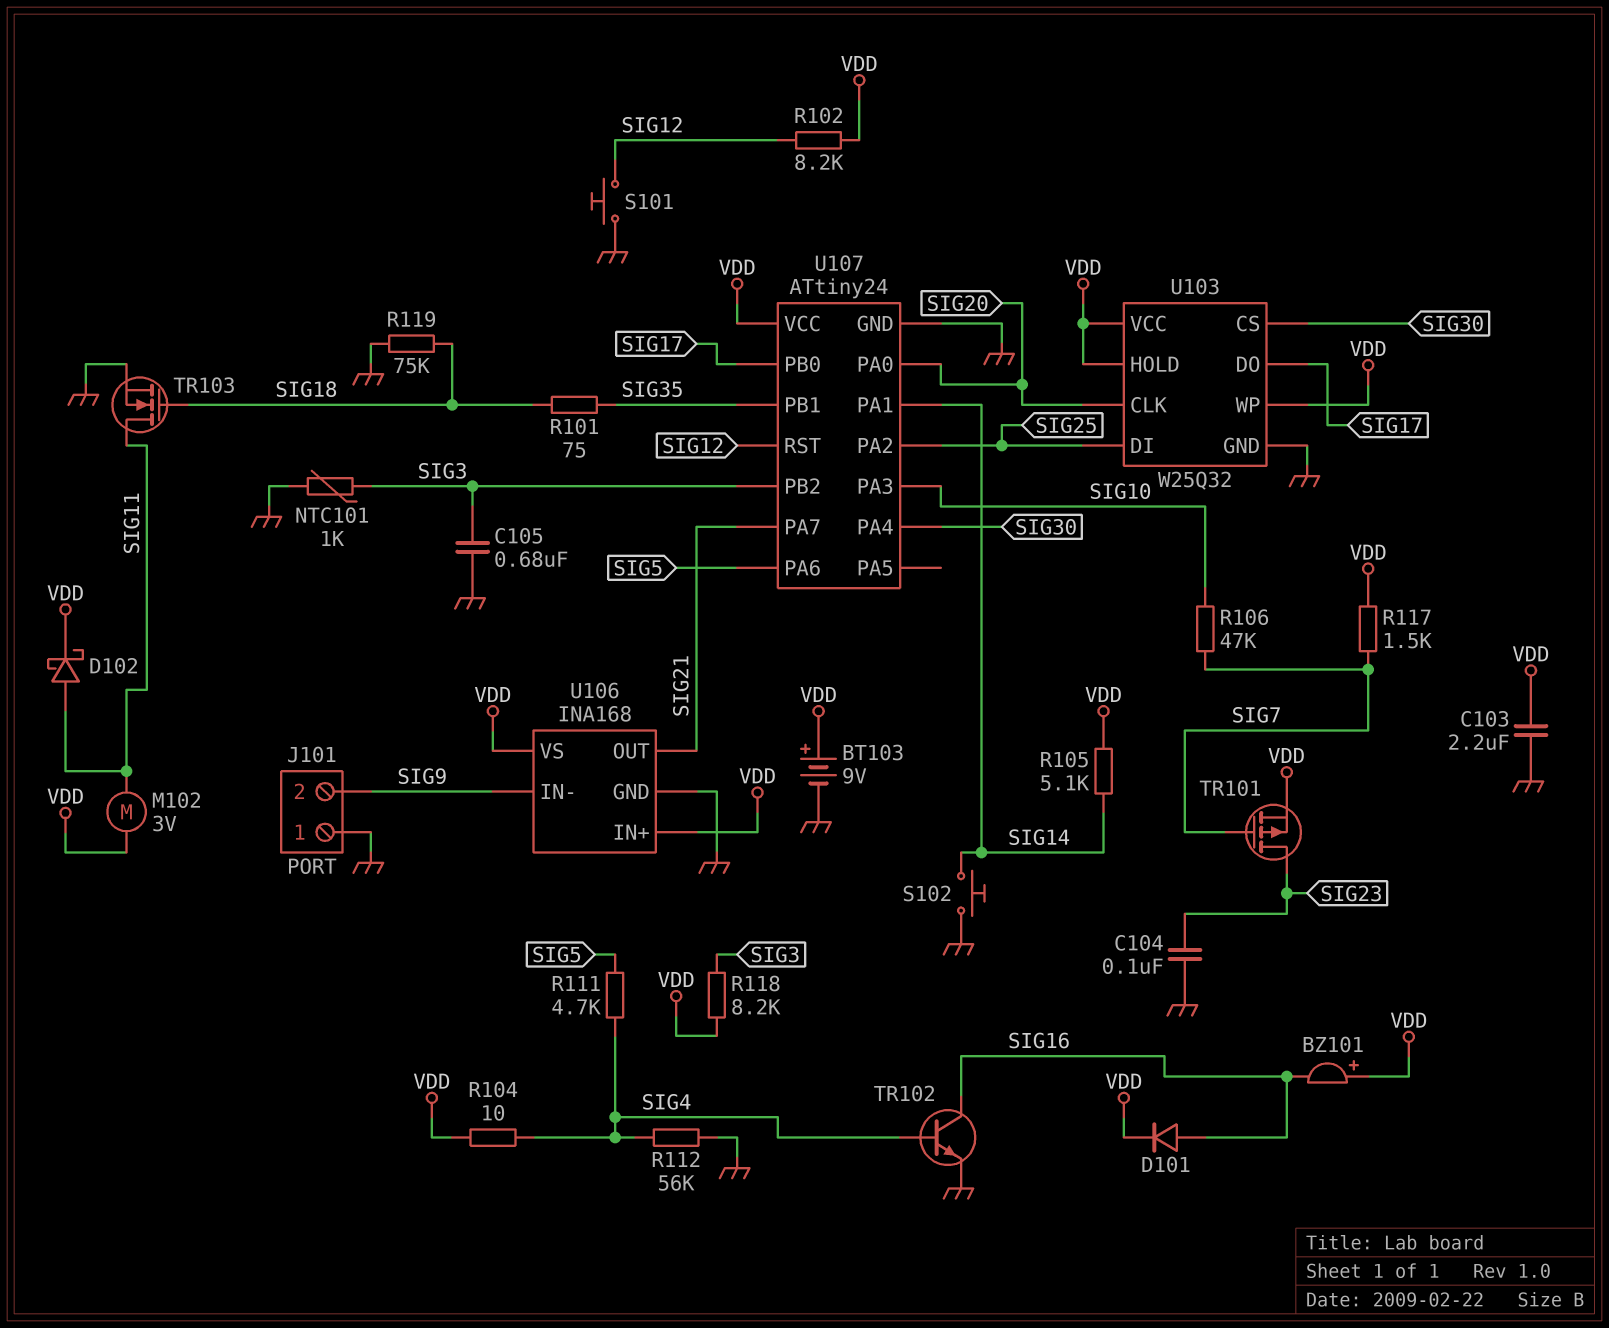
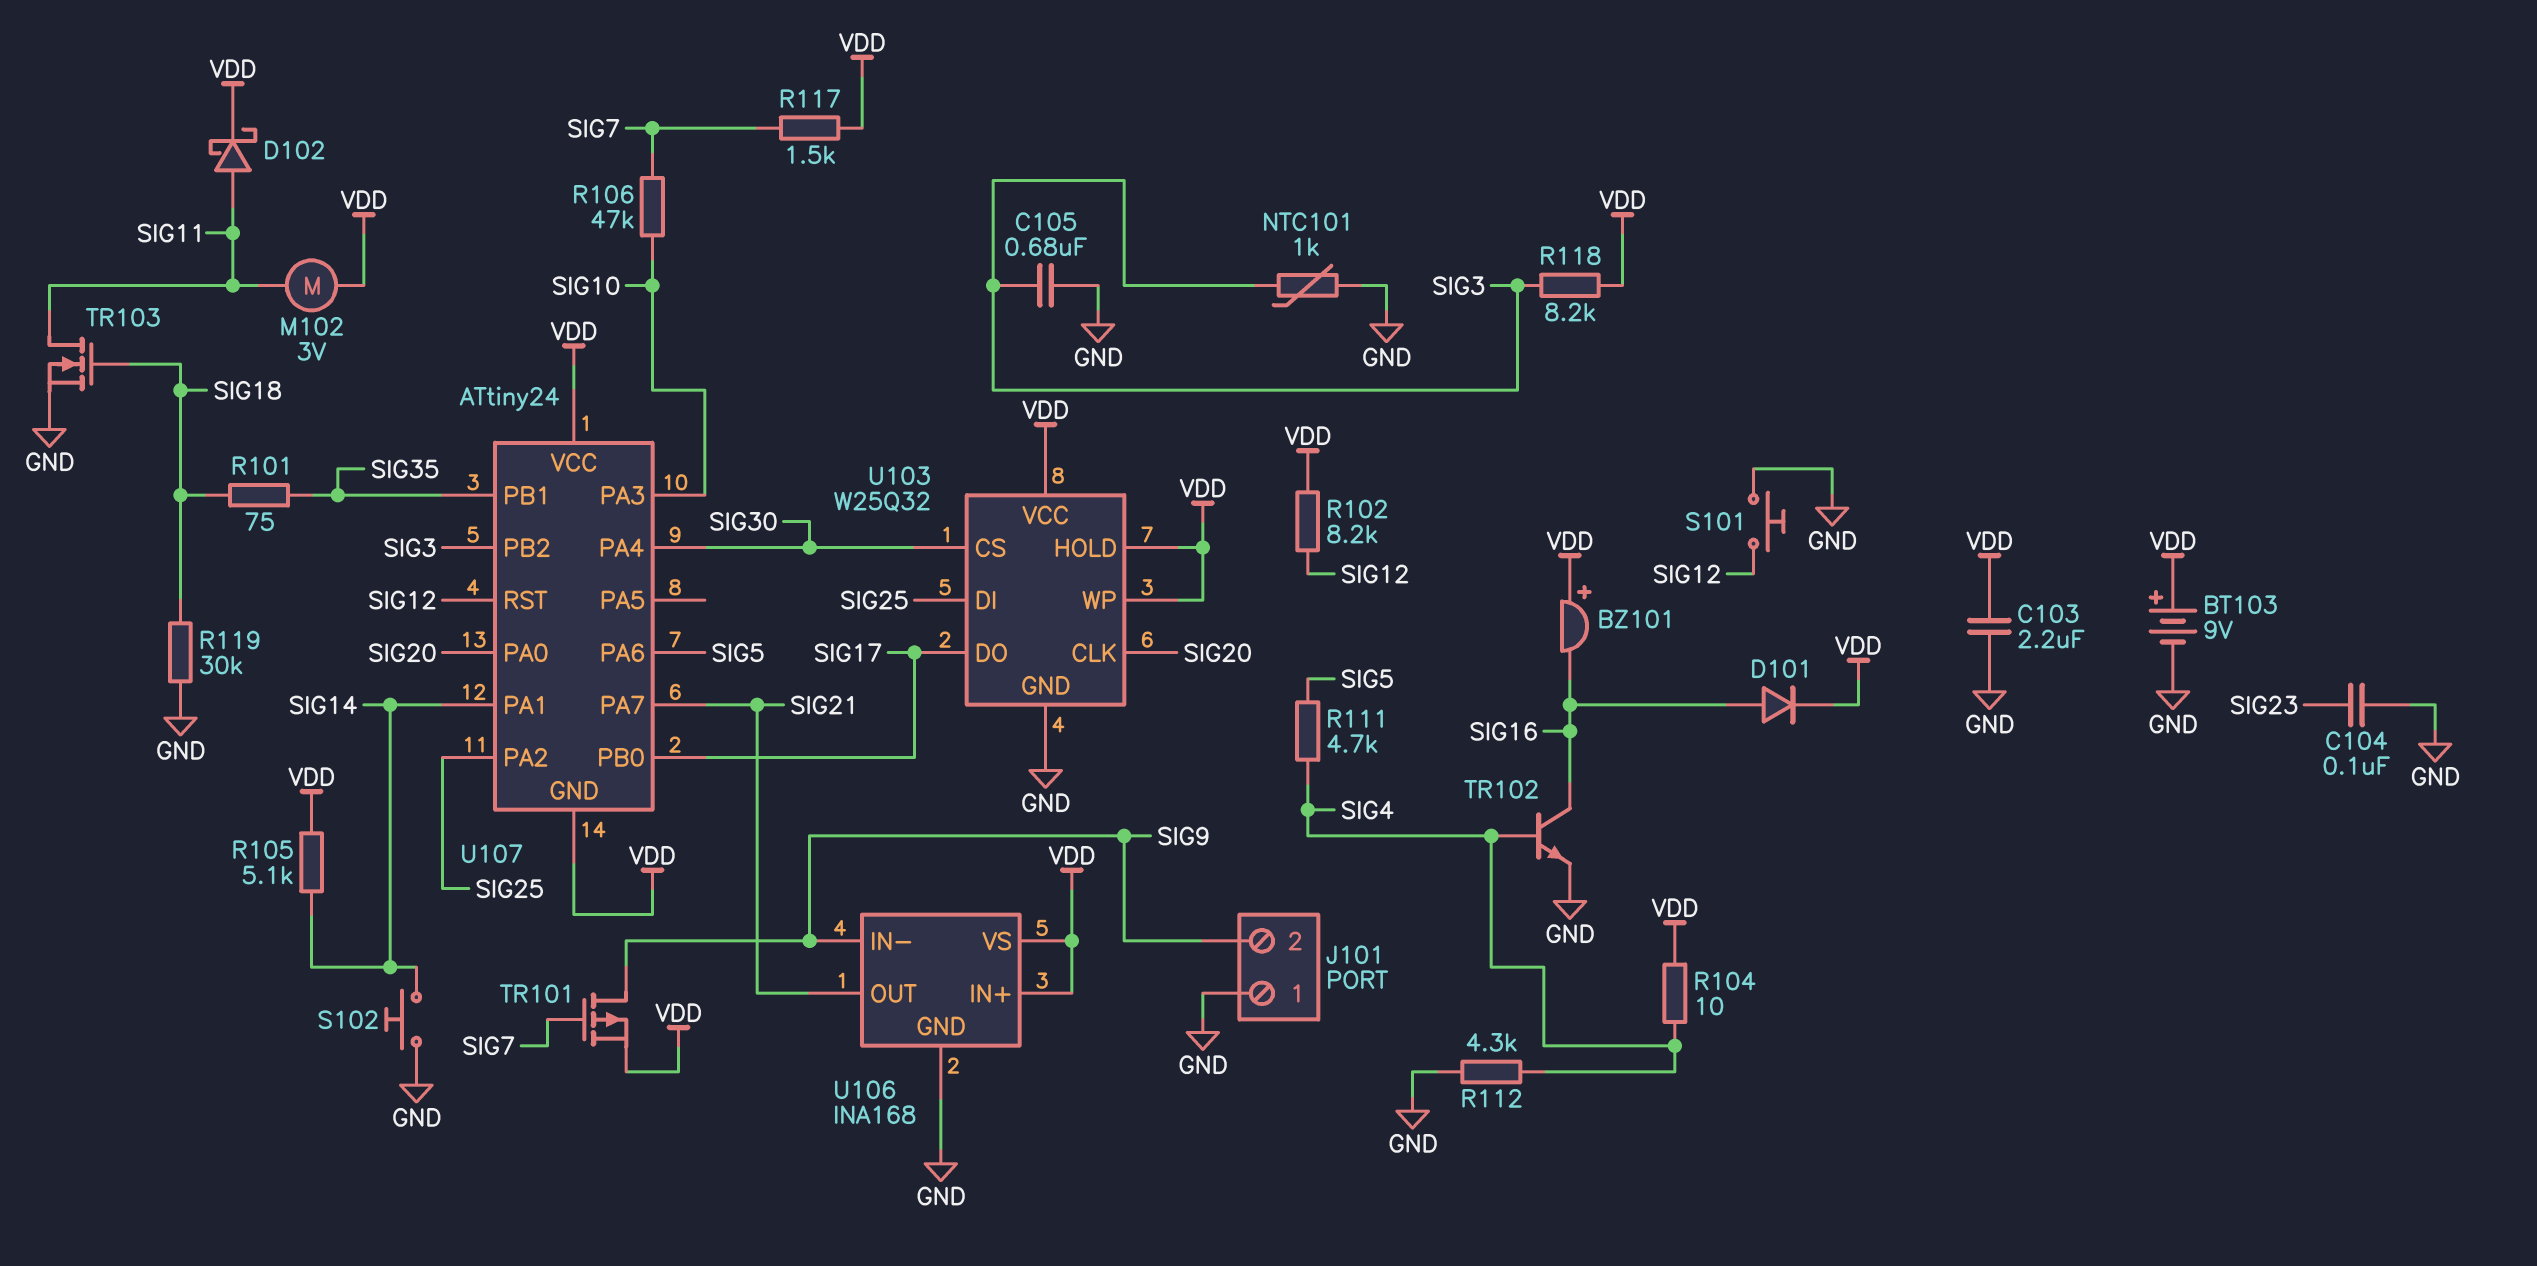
R112: 56k (GND, SIG4) -> 4.3k (GND, SIG4)
R119: 75k (GND, SIG18) -> 30k (GND, SIG18)
TR101: PMOS (G SIG7, D SIG23, S VDD) -> PMOS (G SIG7, D SIG9, S VDD)
U107 pin GND: GND -> VDD

